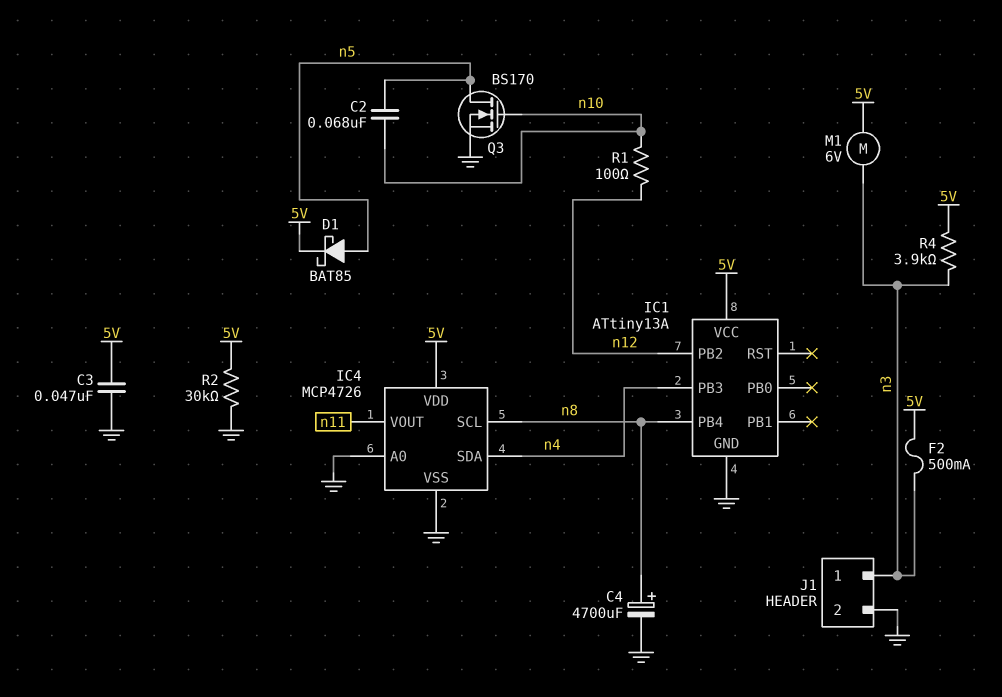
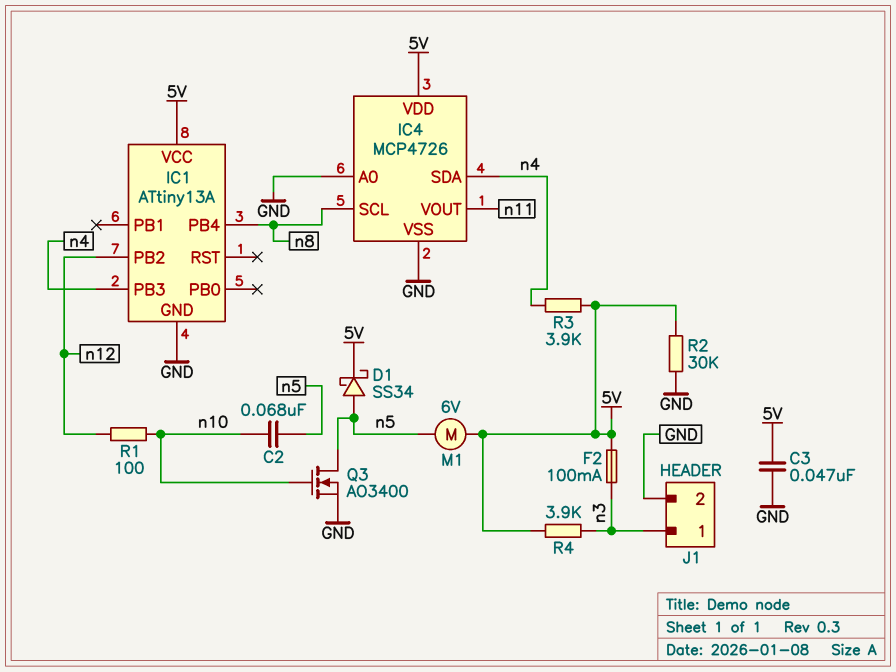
C4: 4700uF (plus n8, minus GND) -> none
D1: schottky BAT85 (A n5, K 5V) -> schottky SS34 (A n5, K 5V)
F2: 500mA (5V, n3) -> 100mA (5V, n3)
M1: motor 6V (5V, n3) -> motor 6V (5V, n5)
Q3: NMOS BS170 (G n10, D n5, S GND) -> NMOS AO3400 (G n10, D n5, S GND)
R3: none -> 3.9k (5V, n4)

